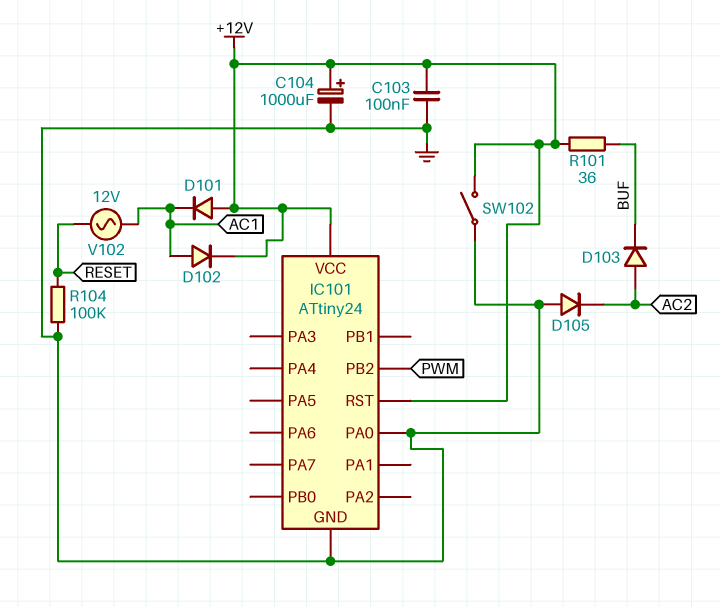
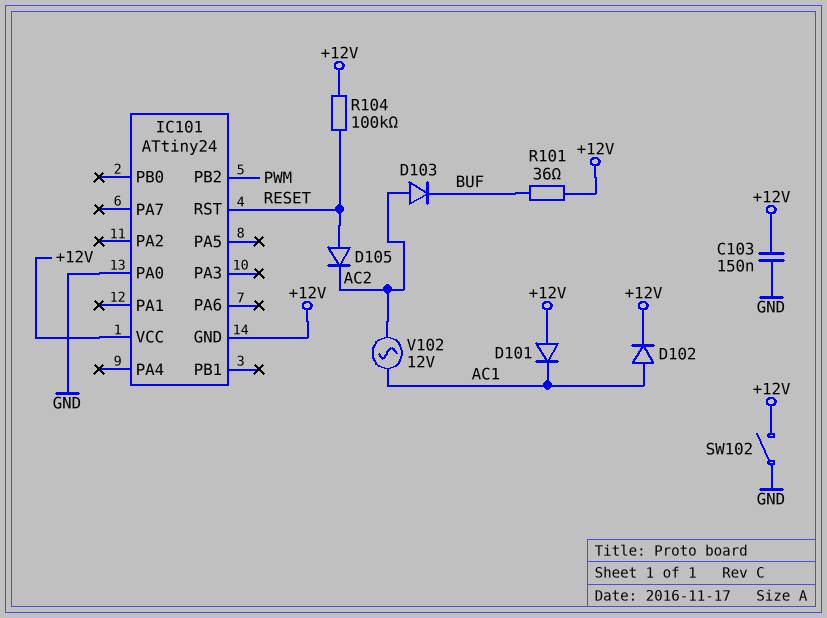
C103: 100nF (+12V, GND) -> 150nF (+12V, GND)
C104: 1000uF (plus +12V, minus GND) -> none
D105: diode (A GND, K AC2) -> diode (A RESET, K AC2)
IC101 pin GND: GND -> +12V
IC101 pin RST: +12V -> RESET
R104: 100k (GND, RESET) -> 100k (+12V, RESET)
V102: AC 12V (AC1, RESET) -> AC 12V (AC1, AC2)

